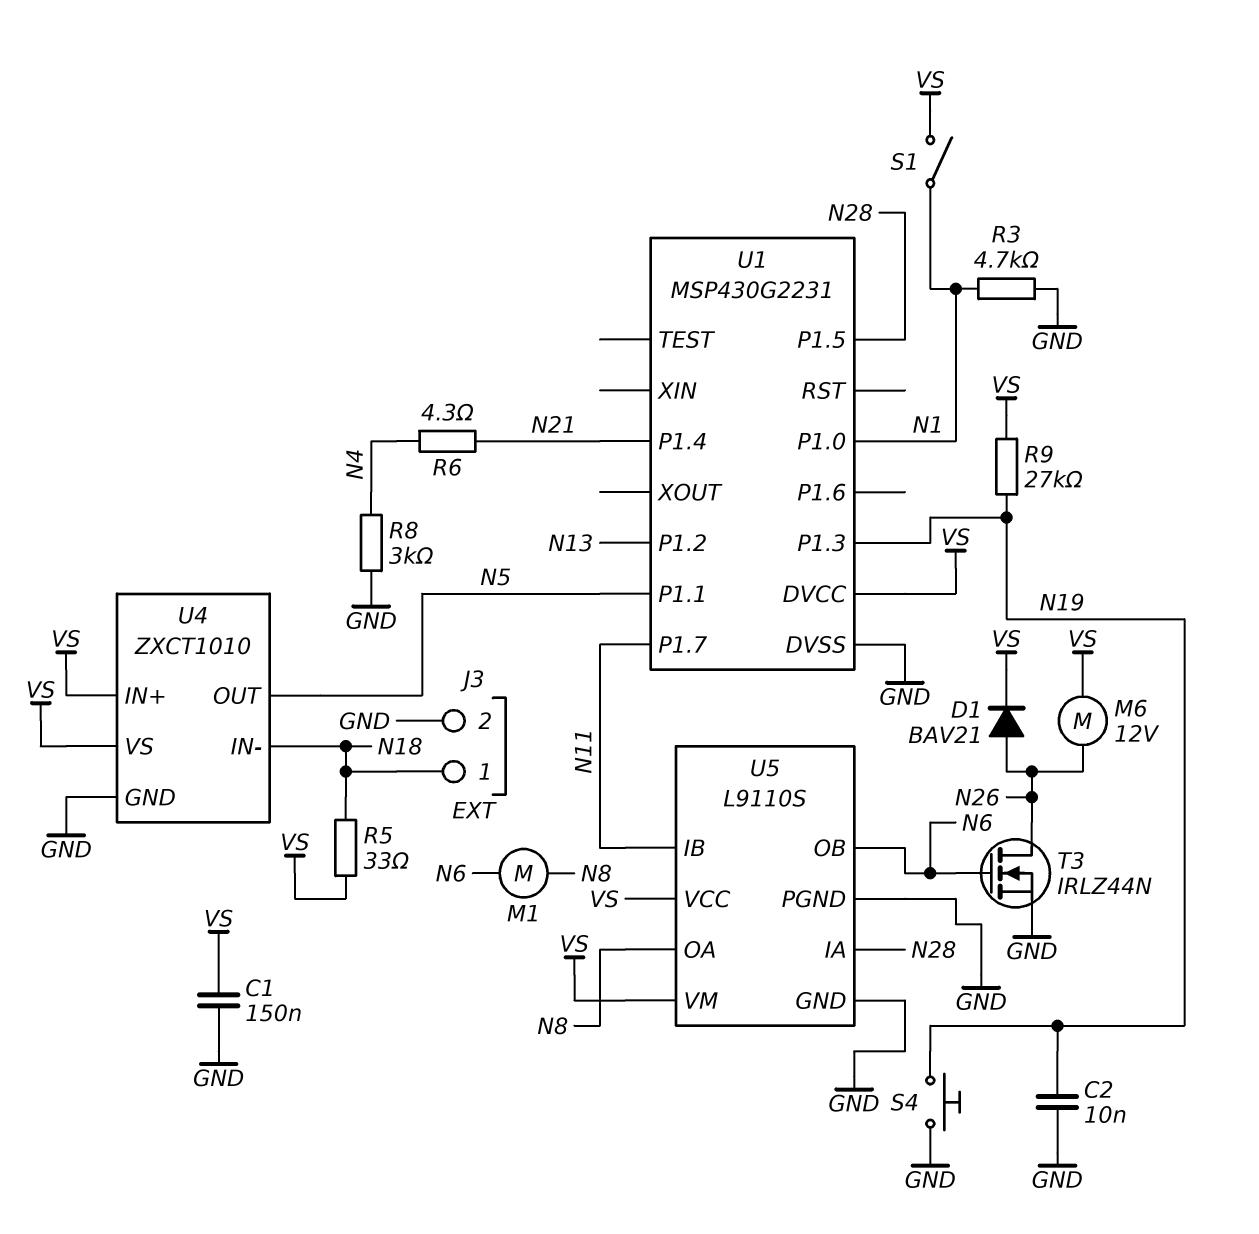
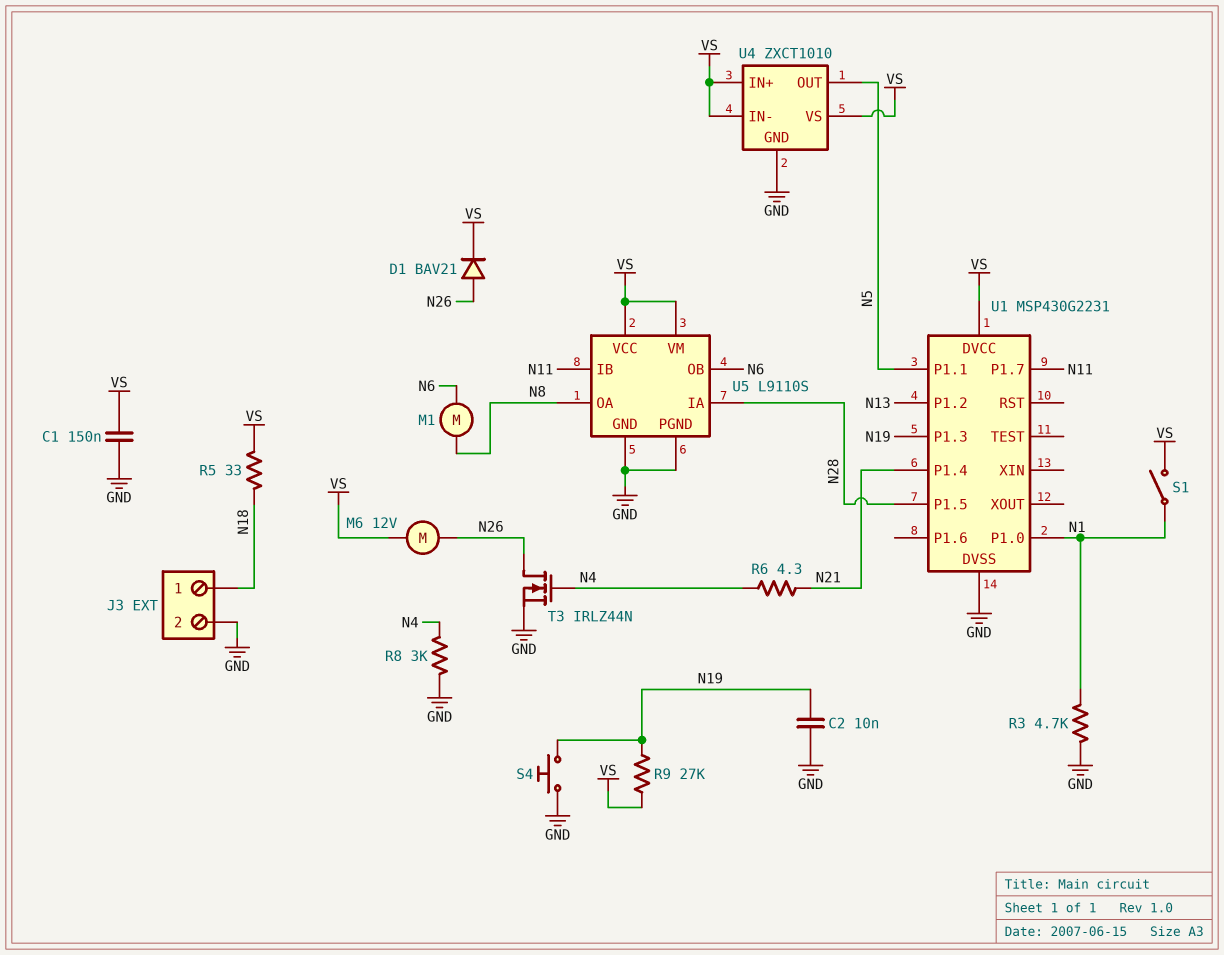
T3: NMOS IRLZ44N (G N6, D N26, S GND) -> NMOS IRLZ44N (G N4, D N26, S GND)
U4 pin IN-: N18 -> VS

